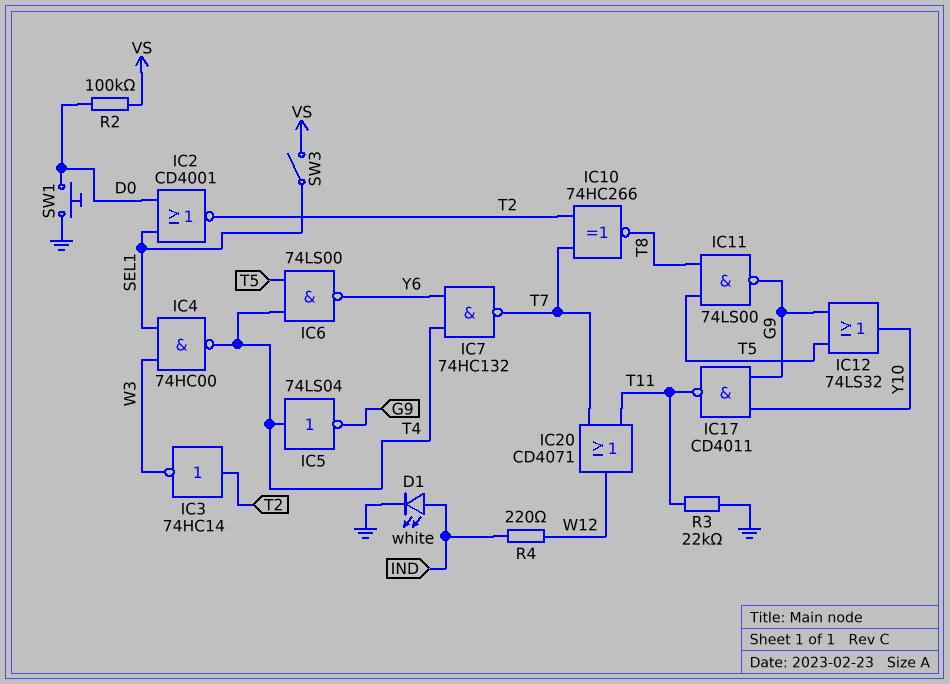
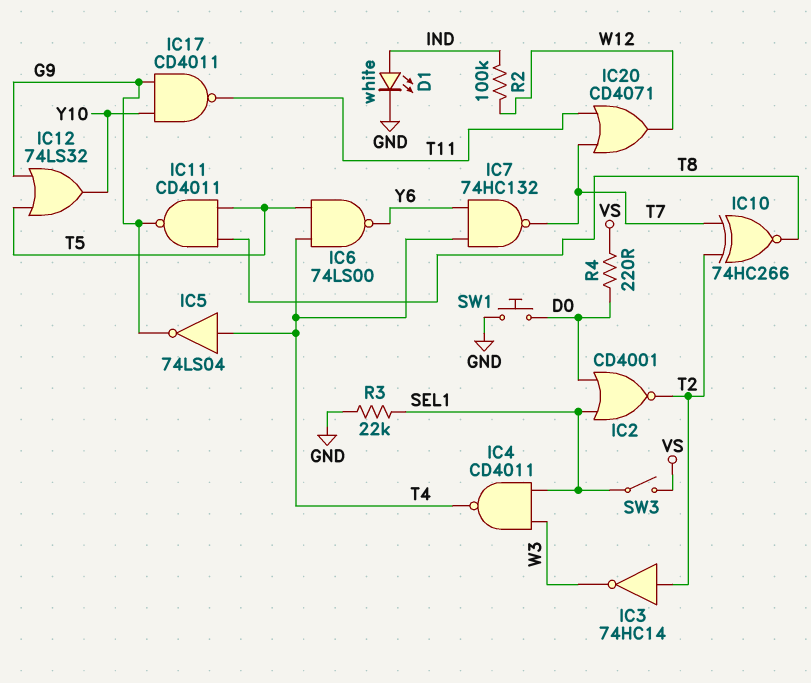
IC4: NAND 74HC00 (in SEL1, in W3, out T4) -> NAND CD4011 (in SEL1, in W3, out T4)
IC11: NAND 74LS00 (in T5, in T8, out G9) -> NAND CD4011 (in T5, in T8, out G9)
R2: 100k (D0, VS) -> 100k (IND, W12)
R3: 22k (GND, T11) -> 22k (GND, SEL1)
R4: 220 (IND, W12) -> 220 (D0, VS)

